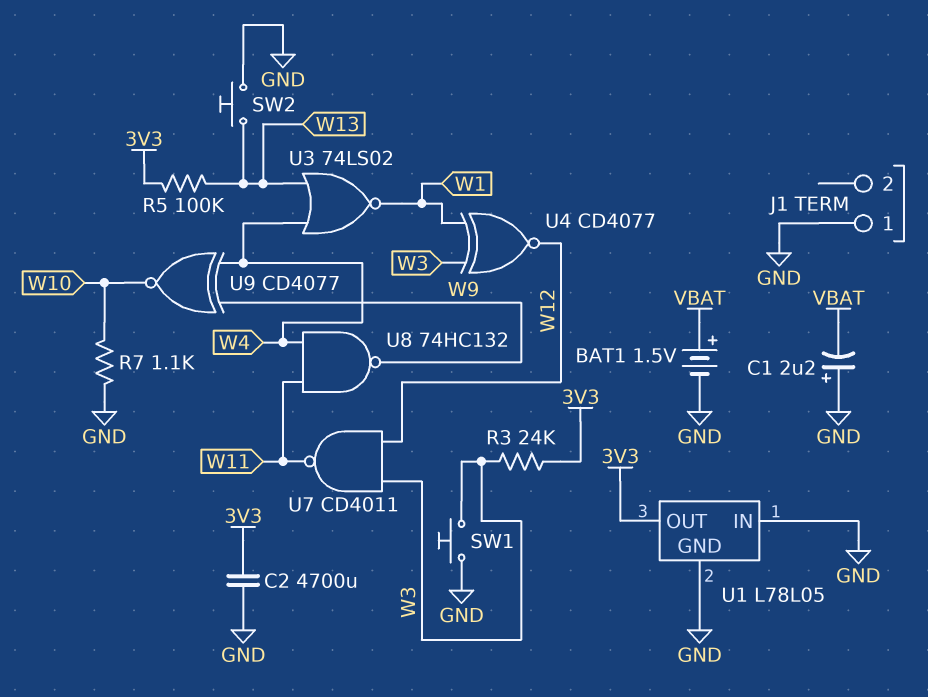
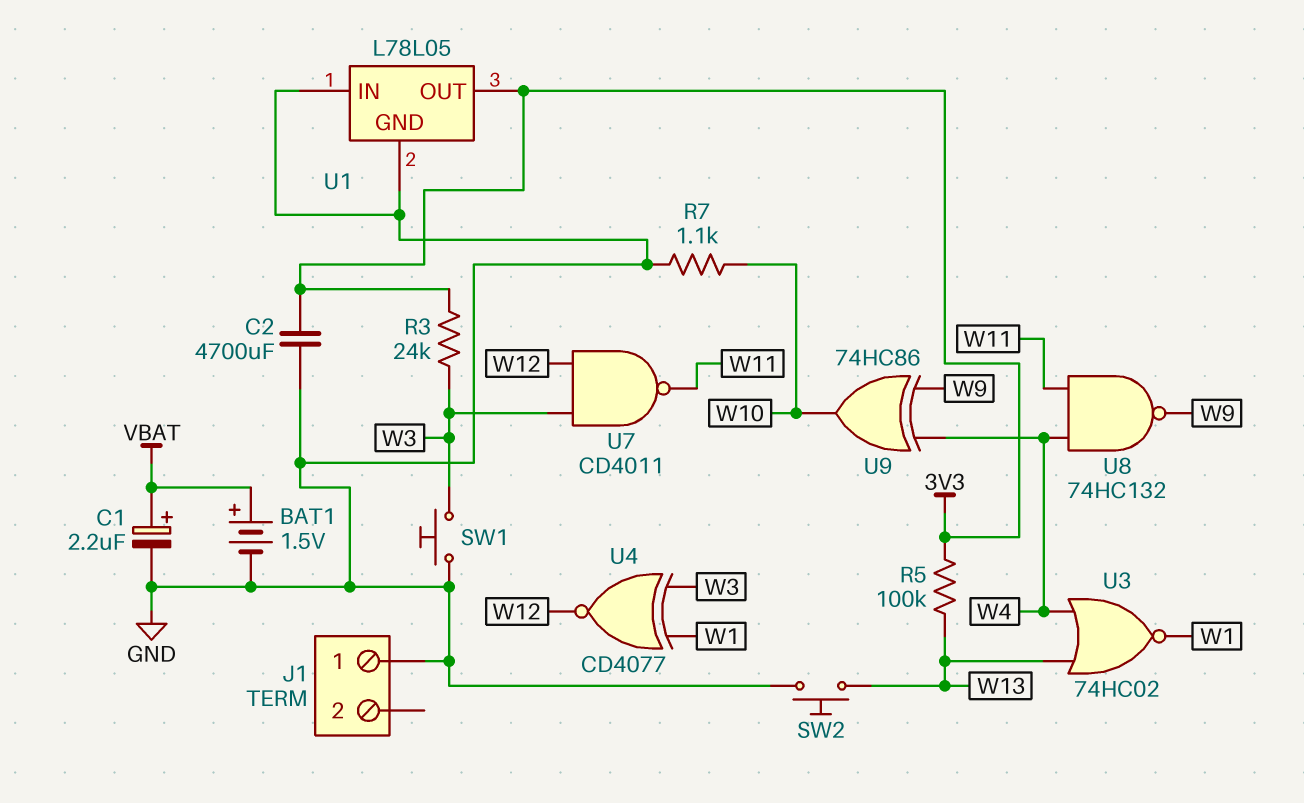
C1: 2.2uF (plus GND, minus VBAT) -> 2.2uF (plus VBAT, minus GND)
U3: NOR 74LS02 (in W4, in W13, out W1) -> NOR 74HC02 (in W4, in W13, out W1)
U9: XNOR CD4077 (in W4, in W9, out W10) -> XOR 74HC86 (in W4, in W9, out W10)

